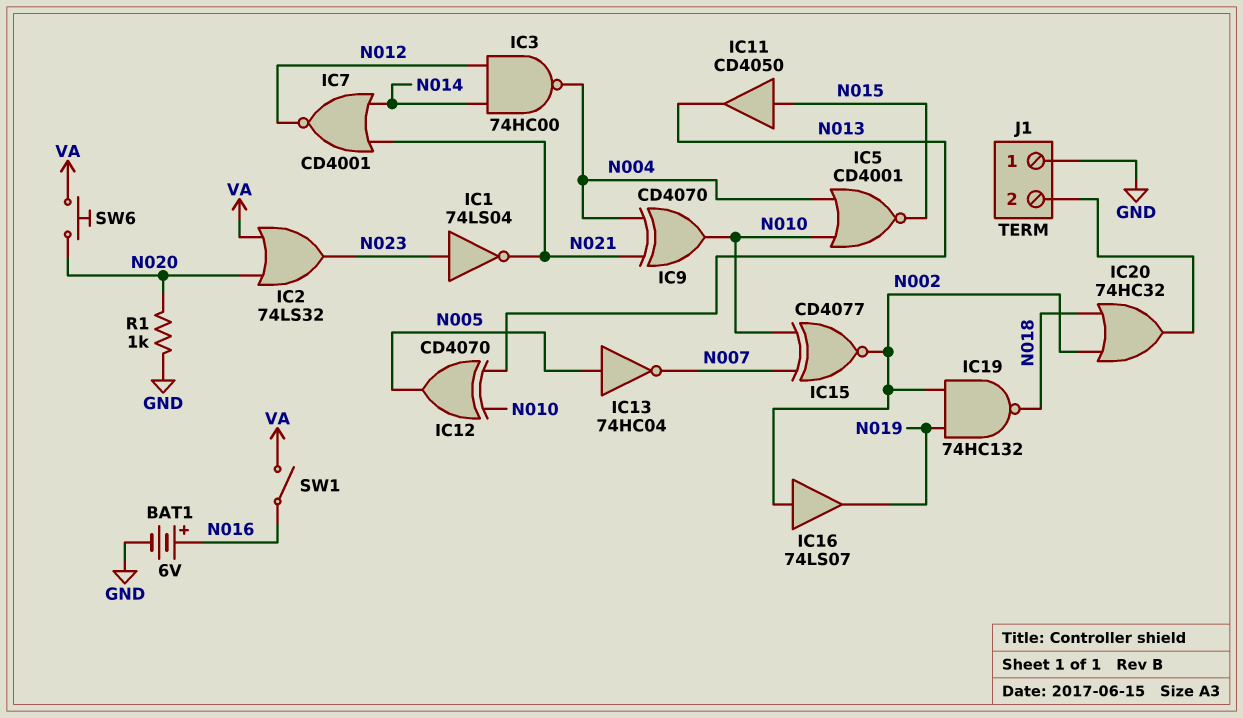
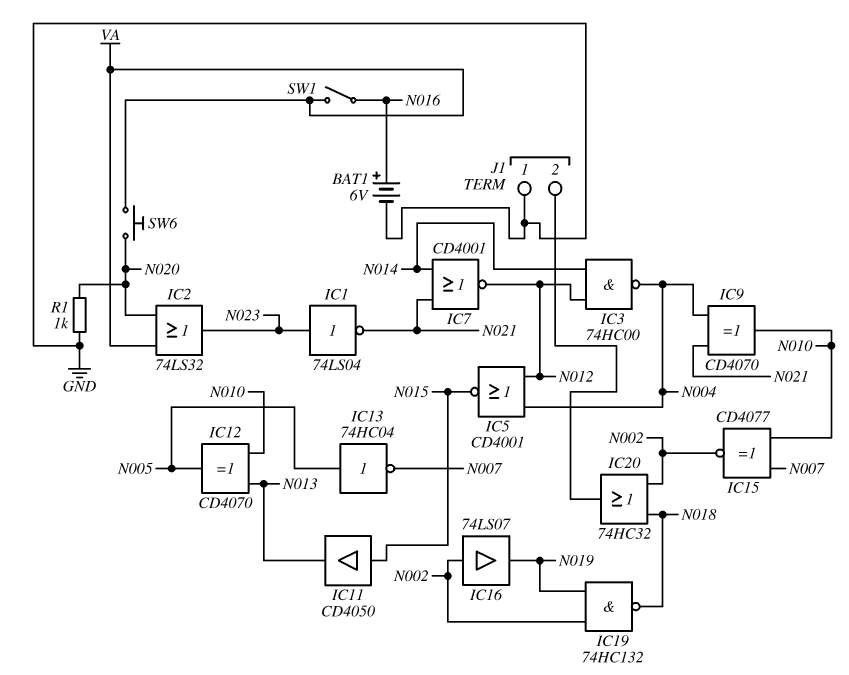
IC5: NOR CD4001 (in N004, in N010, out N015) -> NOR CD4001 (in N004, in N012, out N015)

